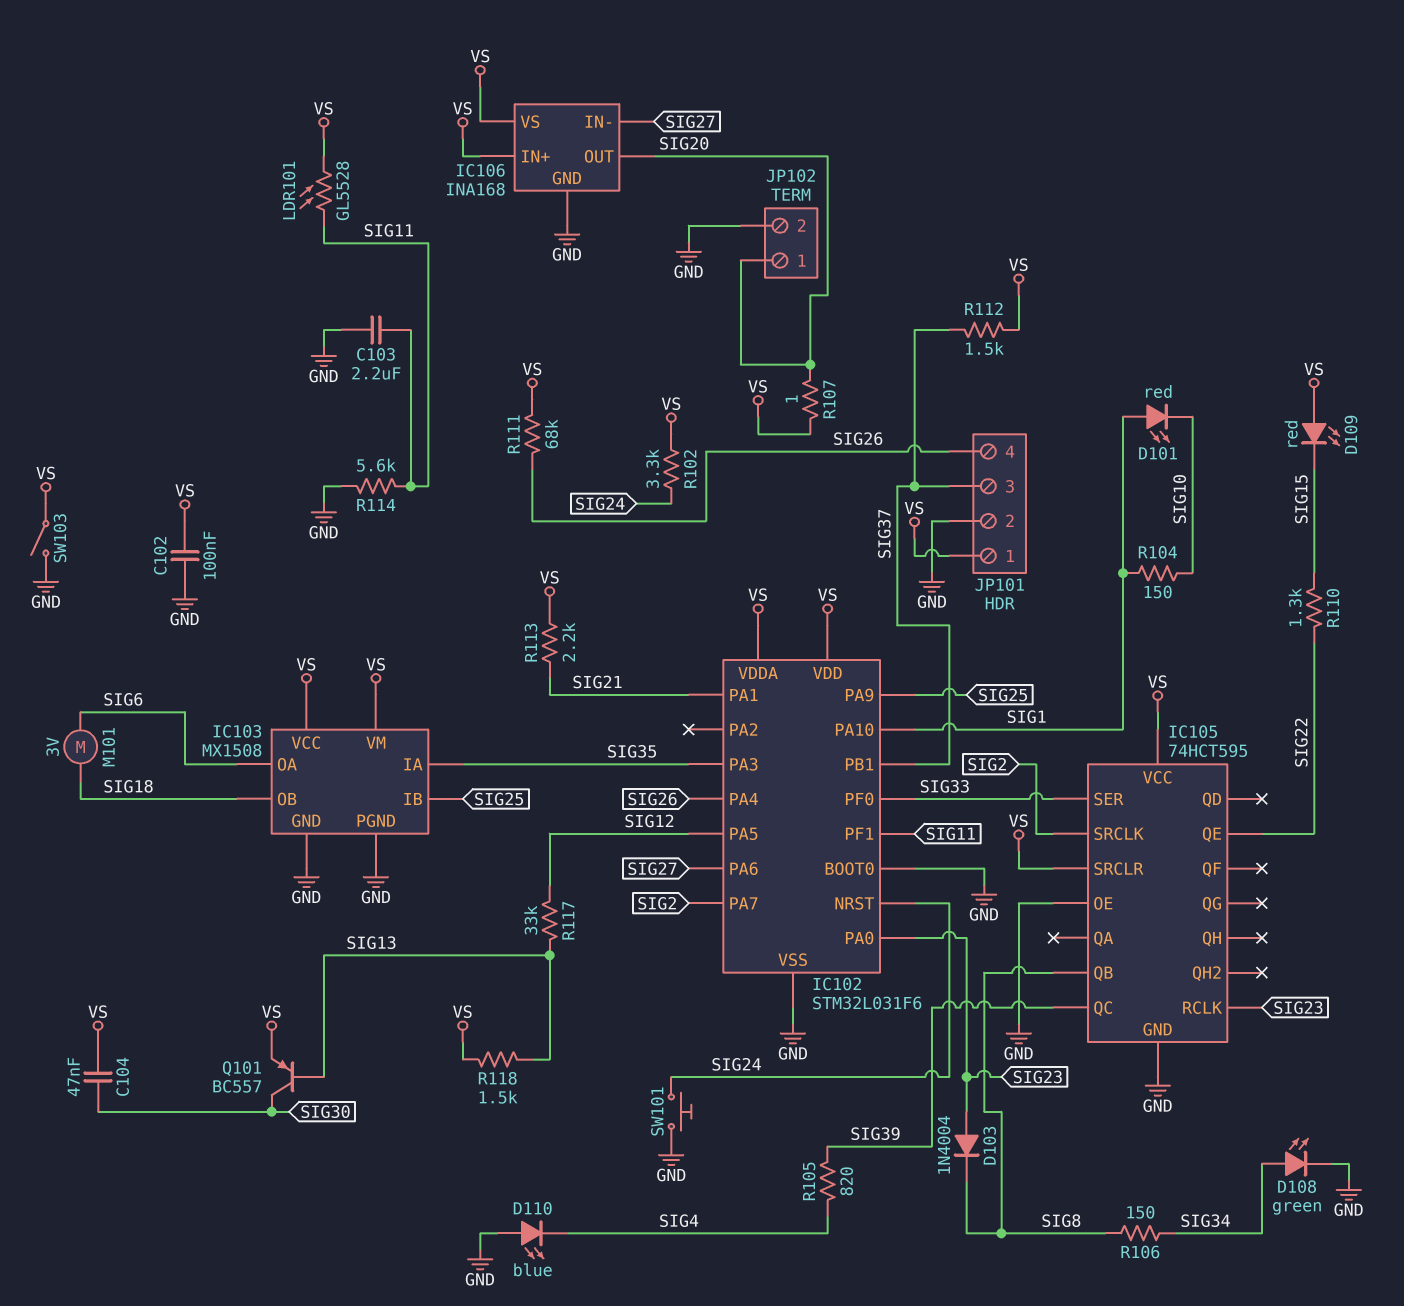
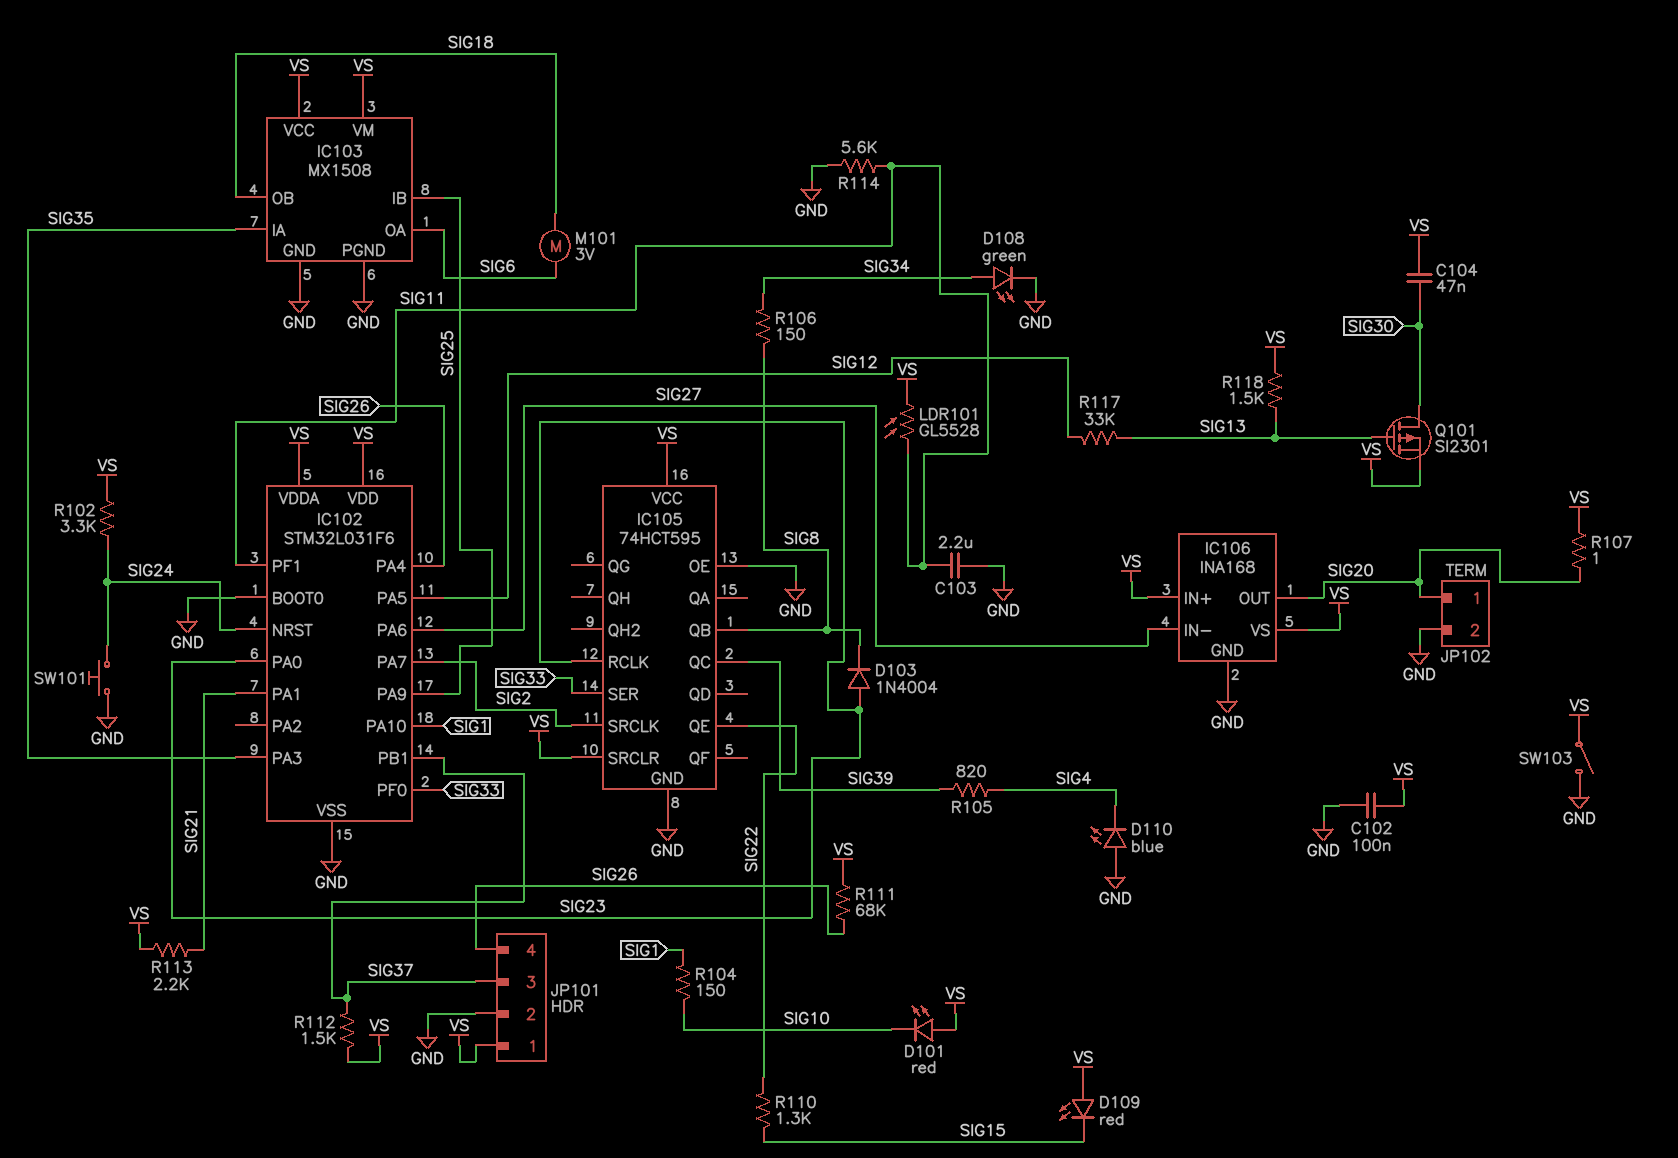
D101: LED red (A SIG1, K SIG10) -> LED red (A VS, K SIG10)
Q101: PNP BC557 (B SIG13, C SIG30, E VS) -> PMOS SI2301 (G SIG13, D SIG30, S VS)

